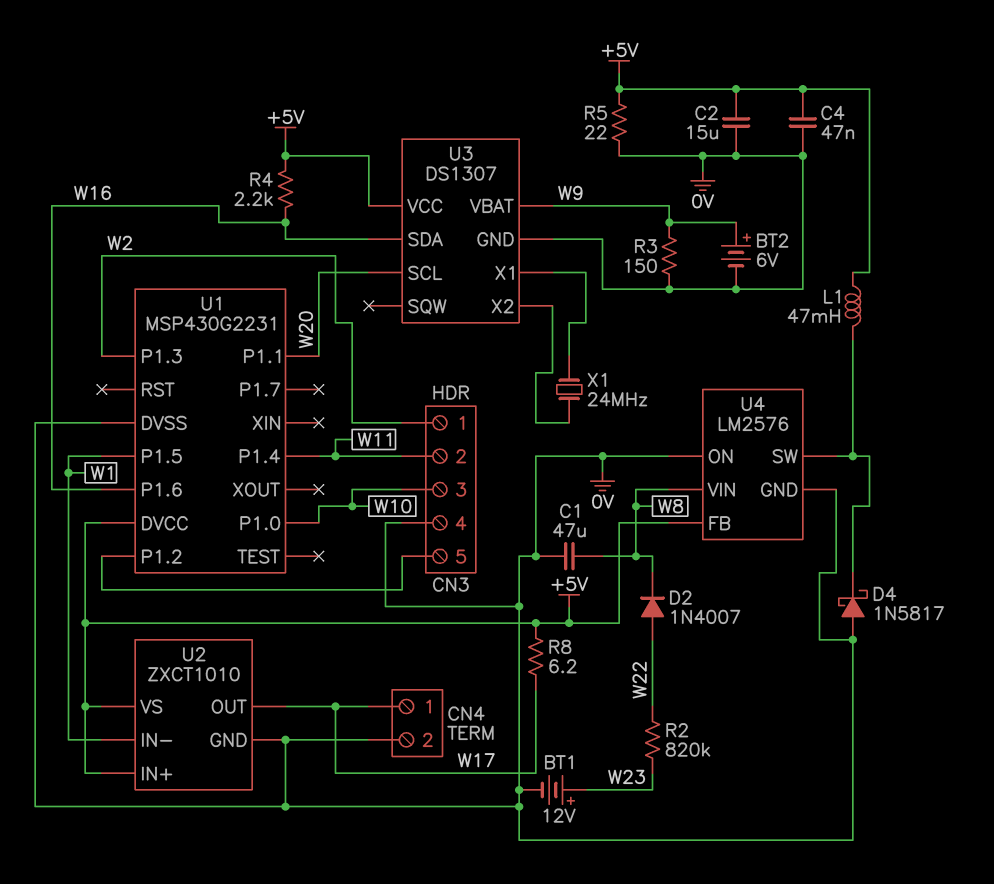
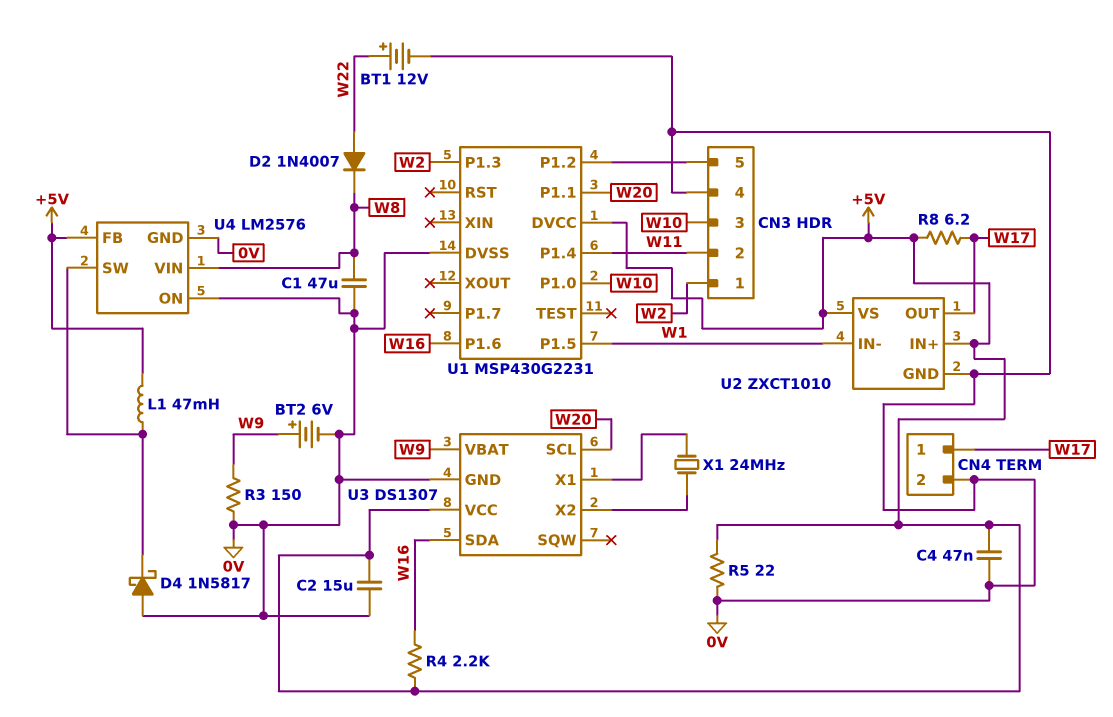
BT1: 12V (plus W23, minus 0V) -> 12V (plus W22, minus 0V)
R2: 820k (W22, W23) -> none

